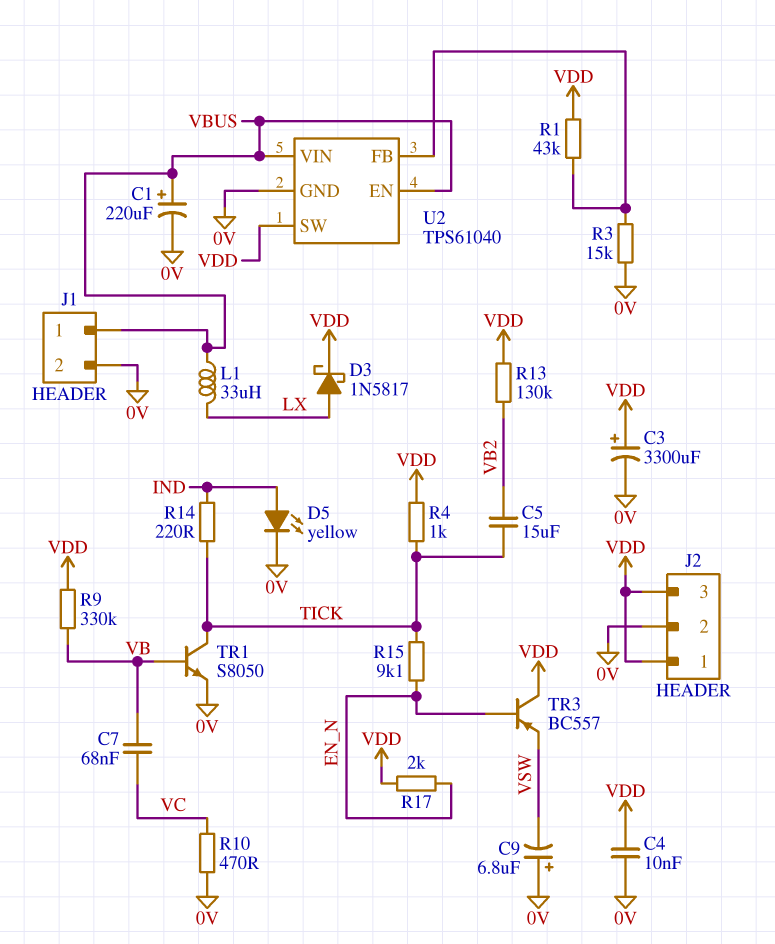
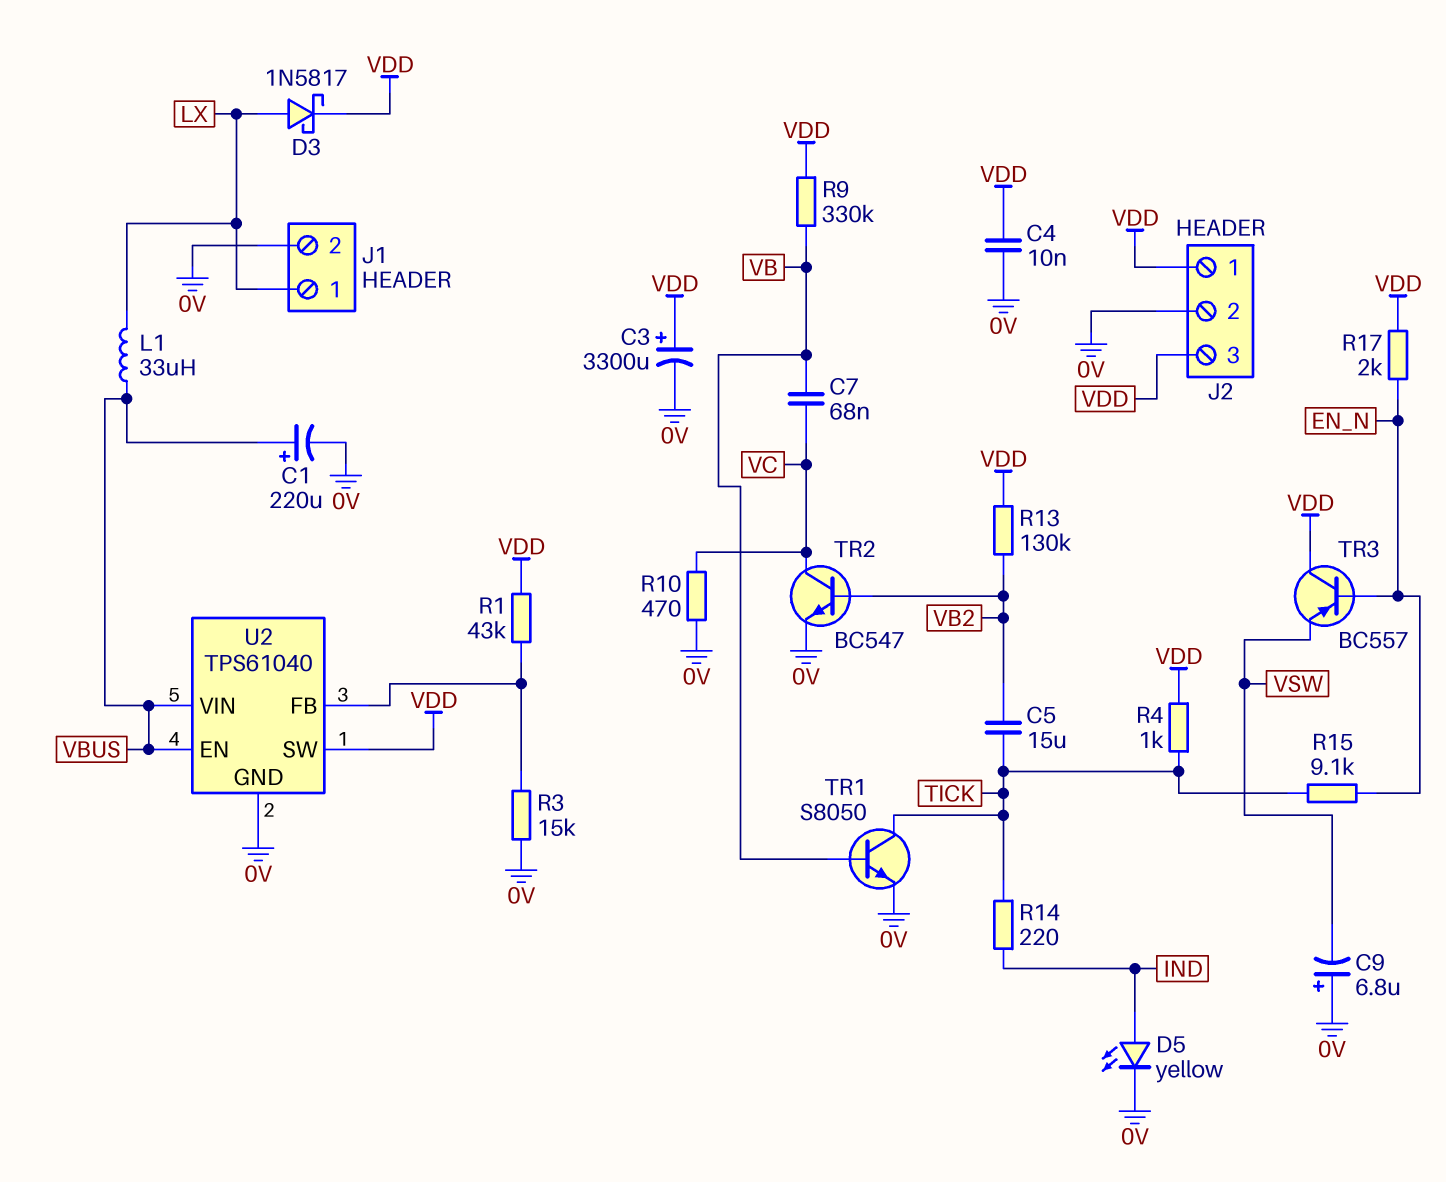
J1 pin 1: VBUS -> LX
TR2: none -> NPN BC547 (B VB2, C VC, E 0V)

